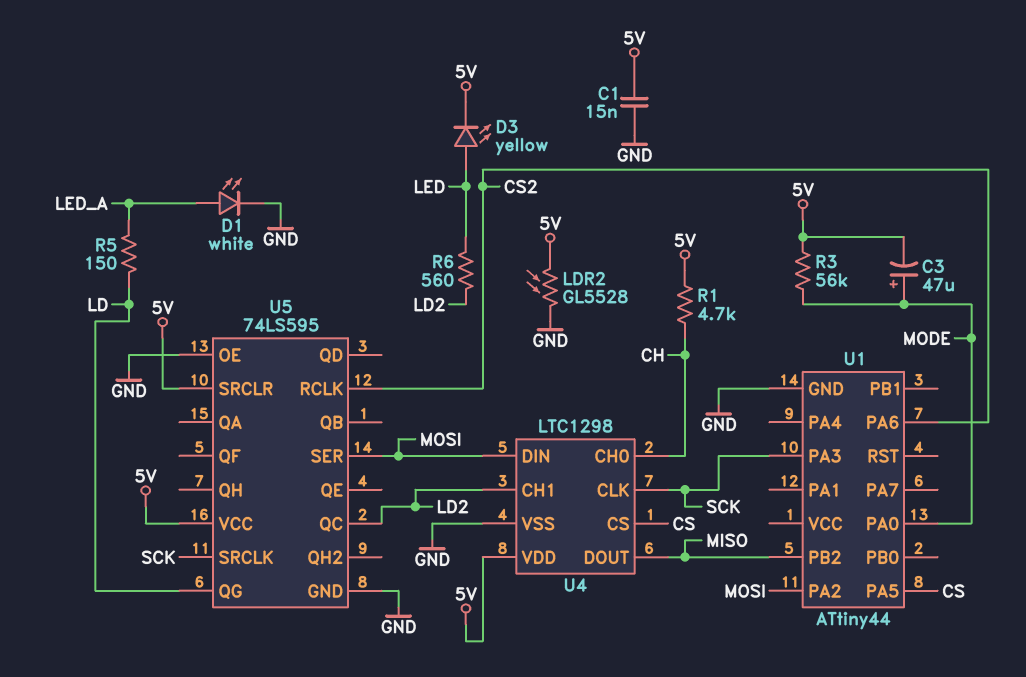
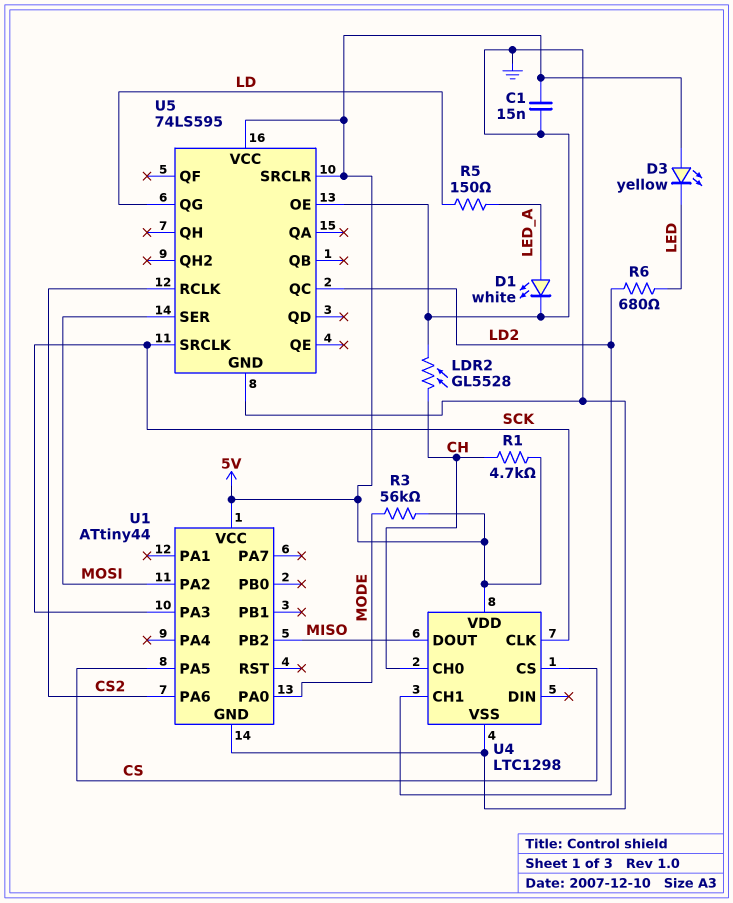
C3: 47uF (plus MODE, minus 5V) -> none
D3: LED yellow (A LED, K 5V) -> LED yellow (A 5V, K LED)
LDR2: GL5528 (5V, GND) -> GL5528 (CH, GND)
R6: 560 (LD2, LED) -> 680 (LD2, LED)
U1 pin VCC: none -> 5V
U4 pin DIN: MOSI -> none

